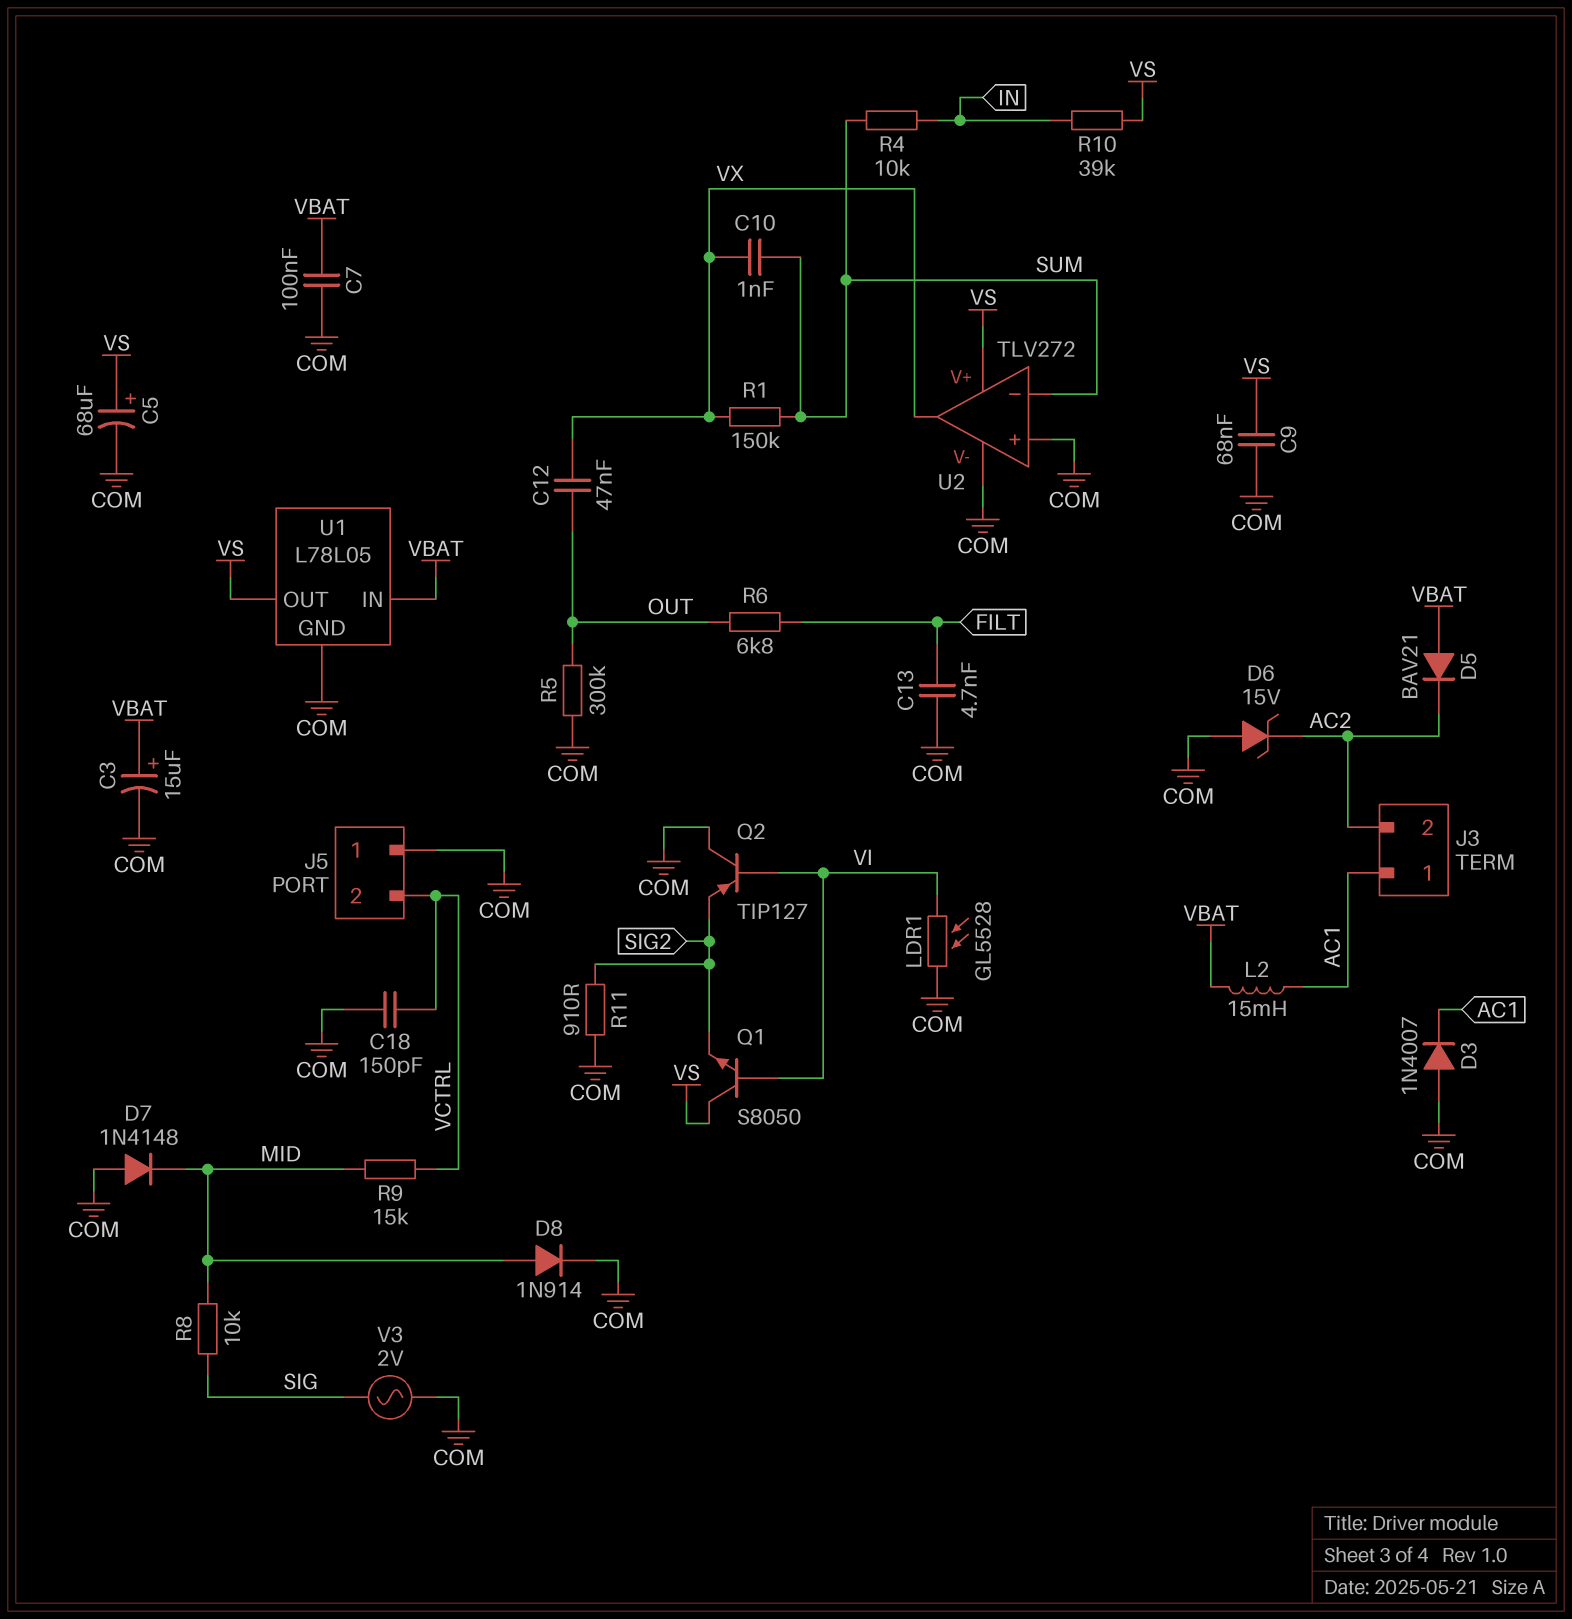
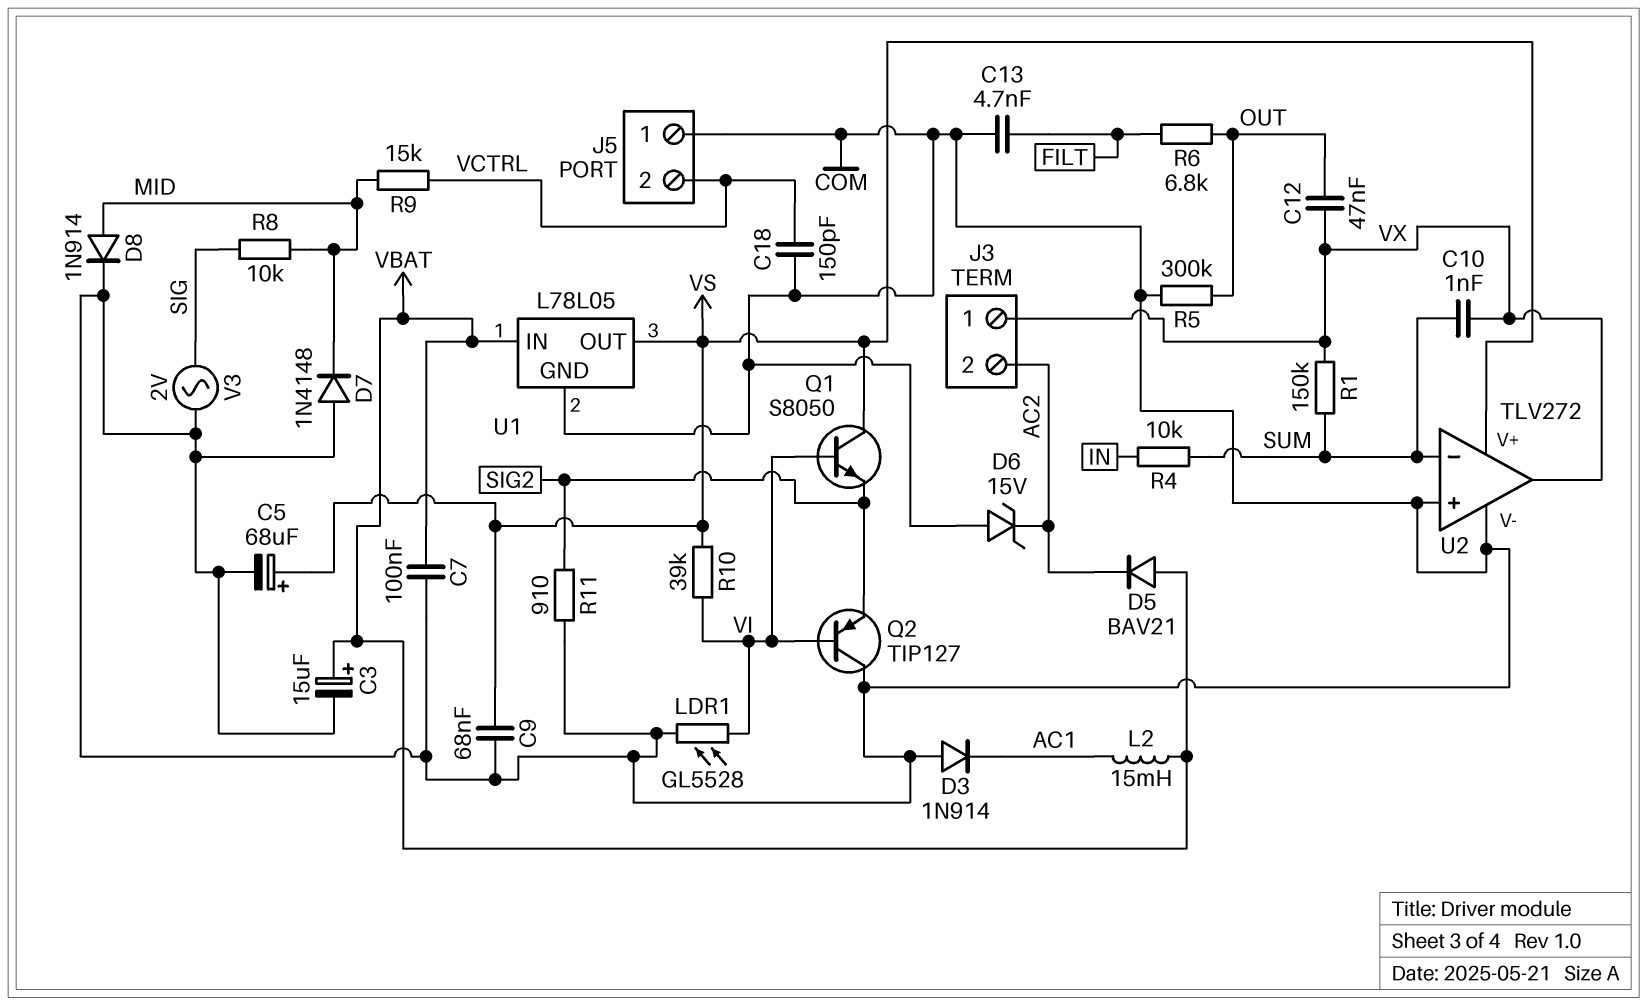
D3: diode 1N4007 (A COM, K AC1) -> diode 1N914 (A COM, K AC1)
J3 pin 1: AC1 -> VX
R10: 39k (IN, VS) -> 39k (VI, VS)

